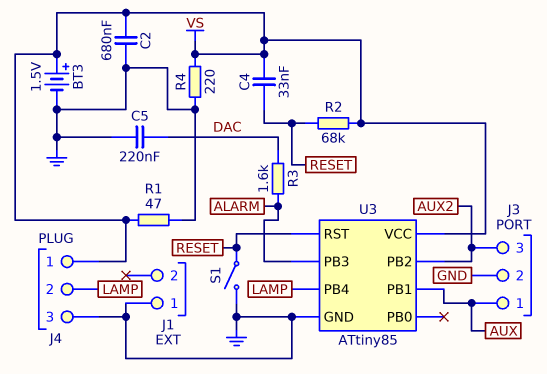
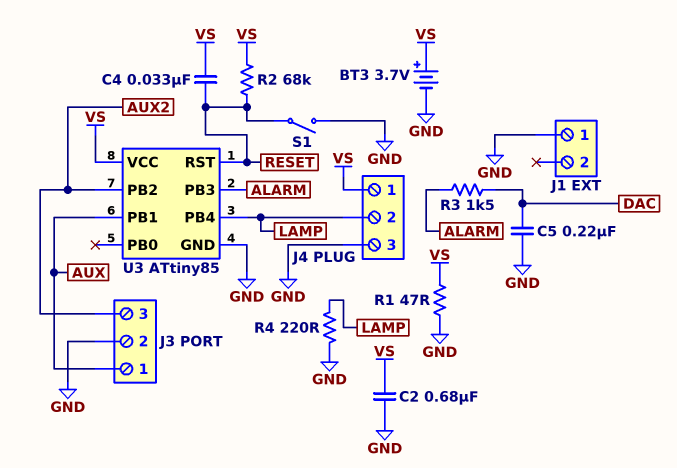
BT3: 1.5V (plus VS, minus GND) -> 3.7V (plus VS, minus GND)
R3: 1.6k (ALARM, DAC) -> 1.5k (ALARM, DAC)
R4: 220 (GND, VS) -> 220 (GND, LAMP)

